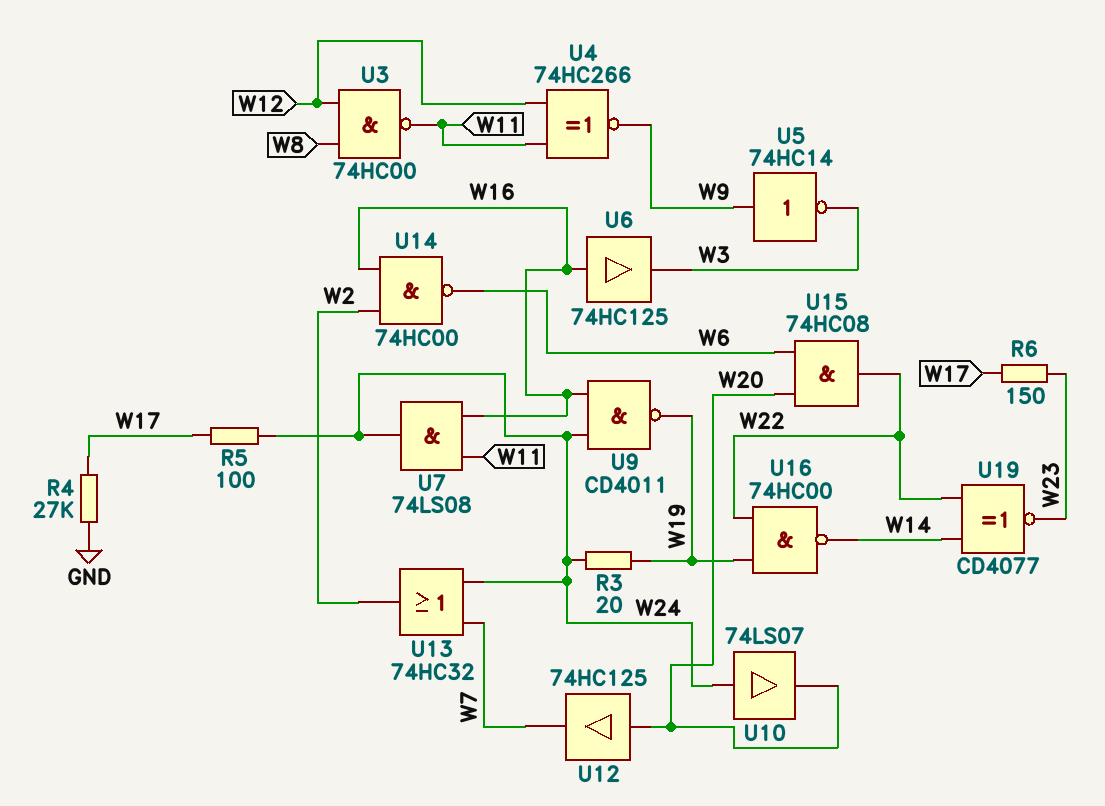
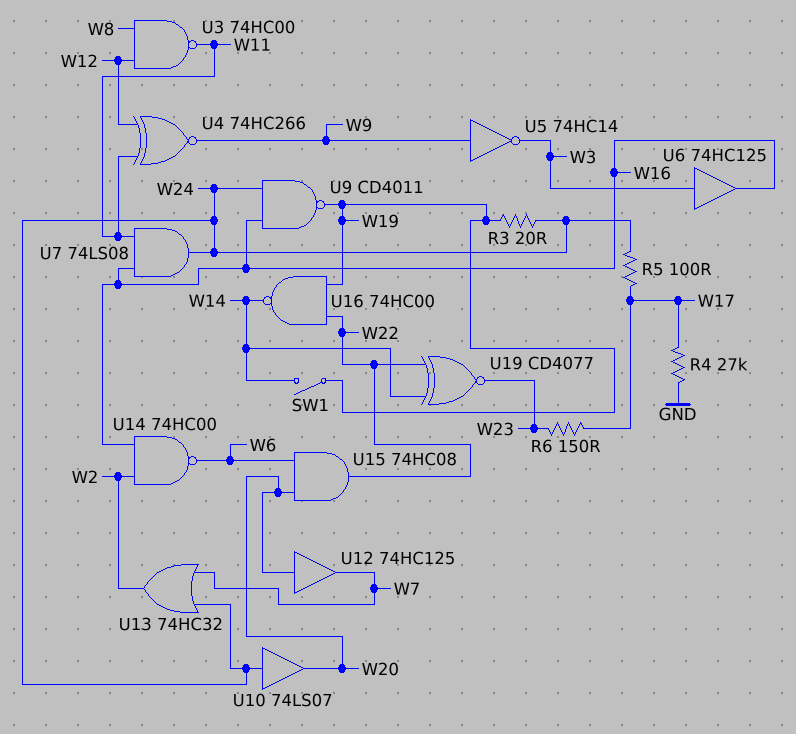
SW1: none -> switch (W14, W19)
U6: buffer 74HC125 (in W16, out W3) -> buffer 74HC125 (in W3, out W16)

